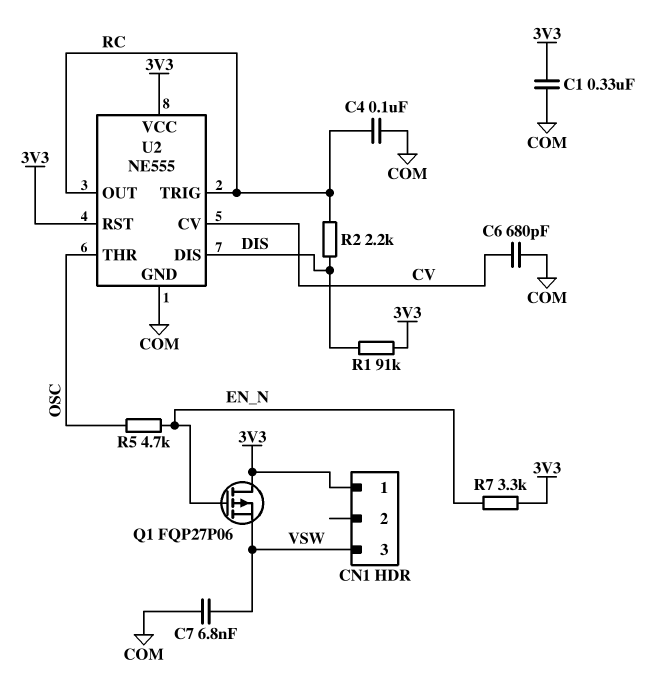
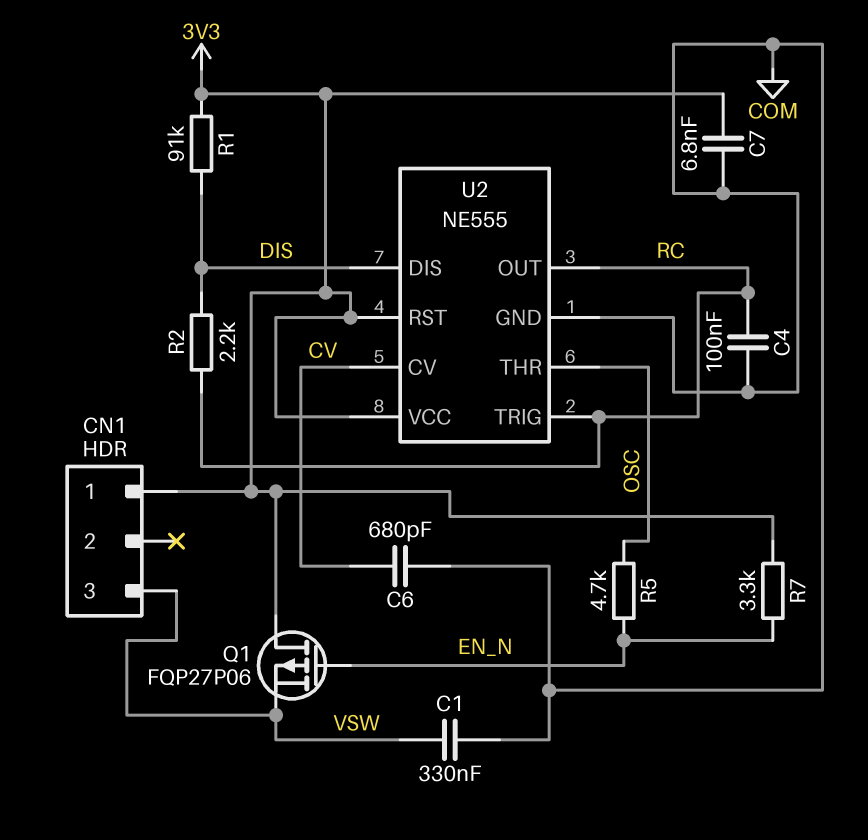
C1: 330nF (3V3, COM) -> 330nF (COM, VSW)
C7: 6.8nF (COM, VSW) -> 6.8nF (3V3, COM)

